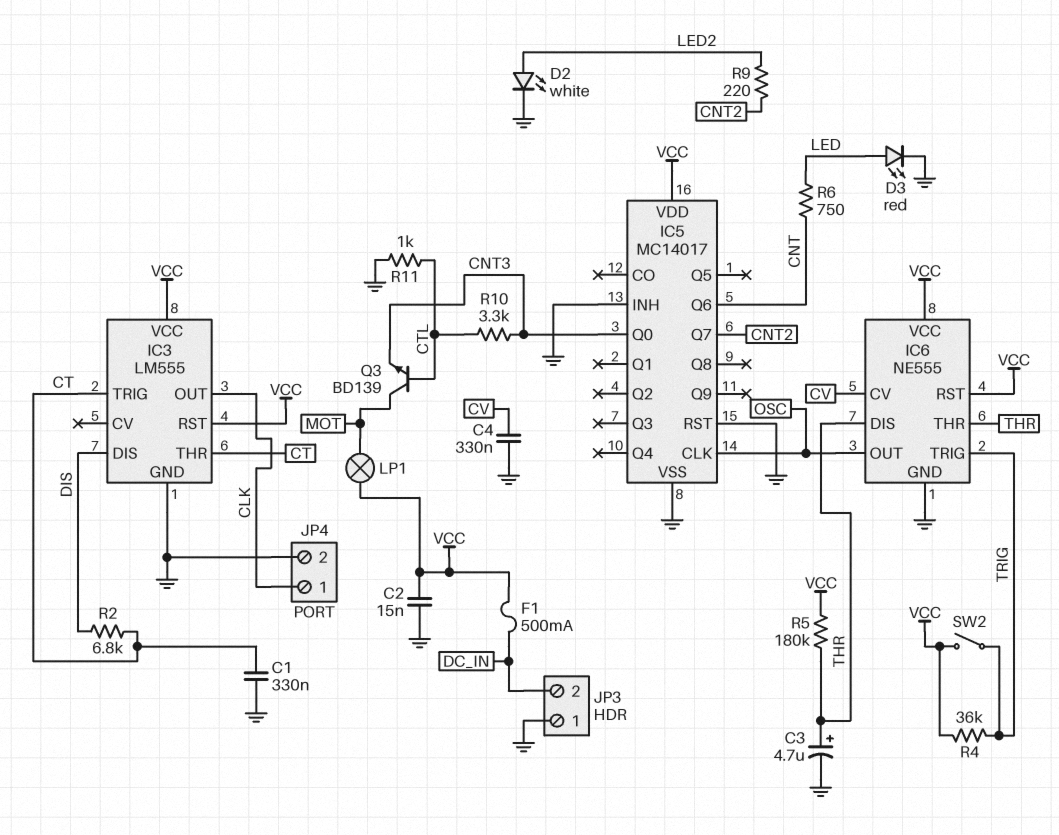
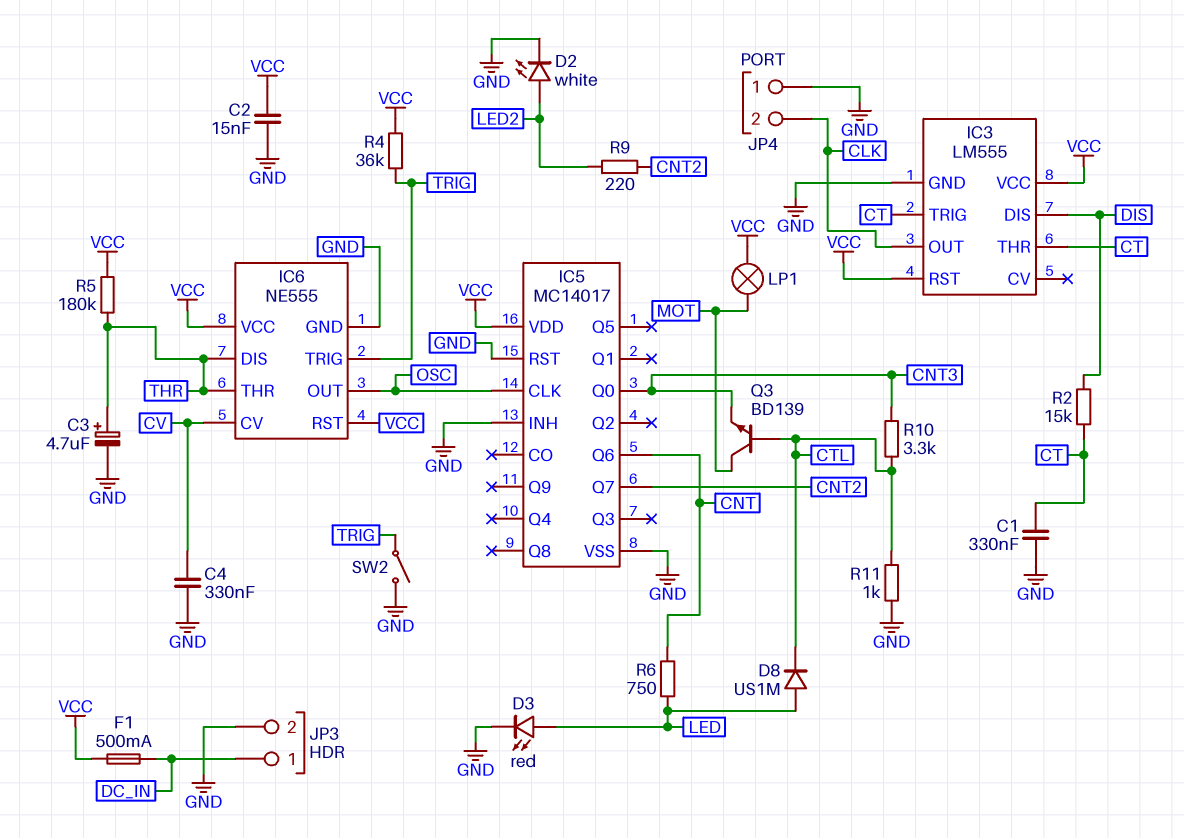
D8: none -> diode US1M (A LED, K CTL)
JP3 pin 1: GND -> DC_IN
JP3 pin 2: DC_IN -> GND
JP4 pin 1: CLK -> GND
JP4 pin 2: GND -> CLK
R2: 6.8k (CT, DIS) -> 15k (CT, DIS)
SW2: switch (TRIG, VCC) -> switch (GND, TRIG)

